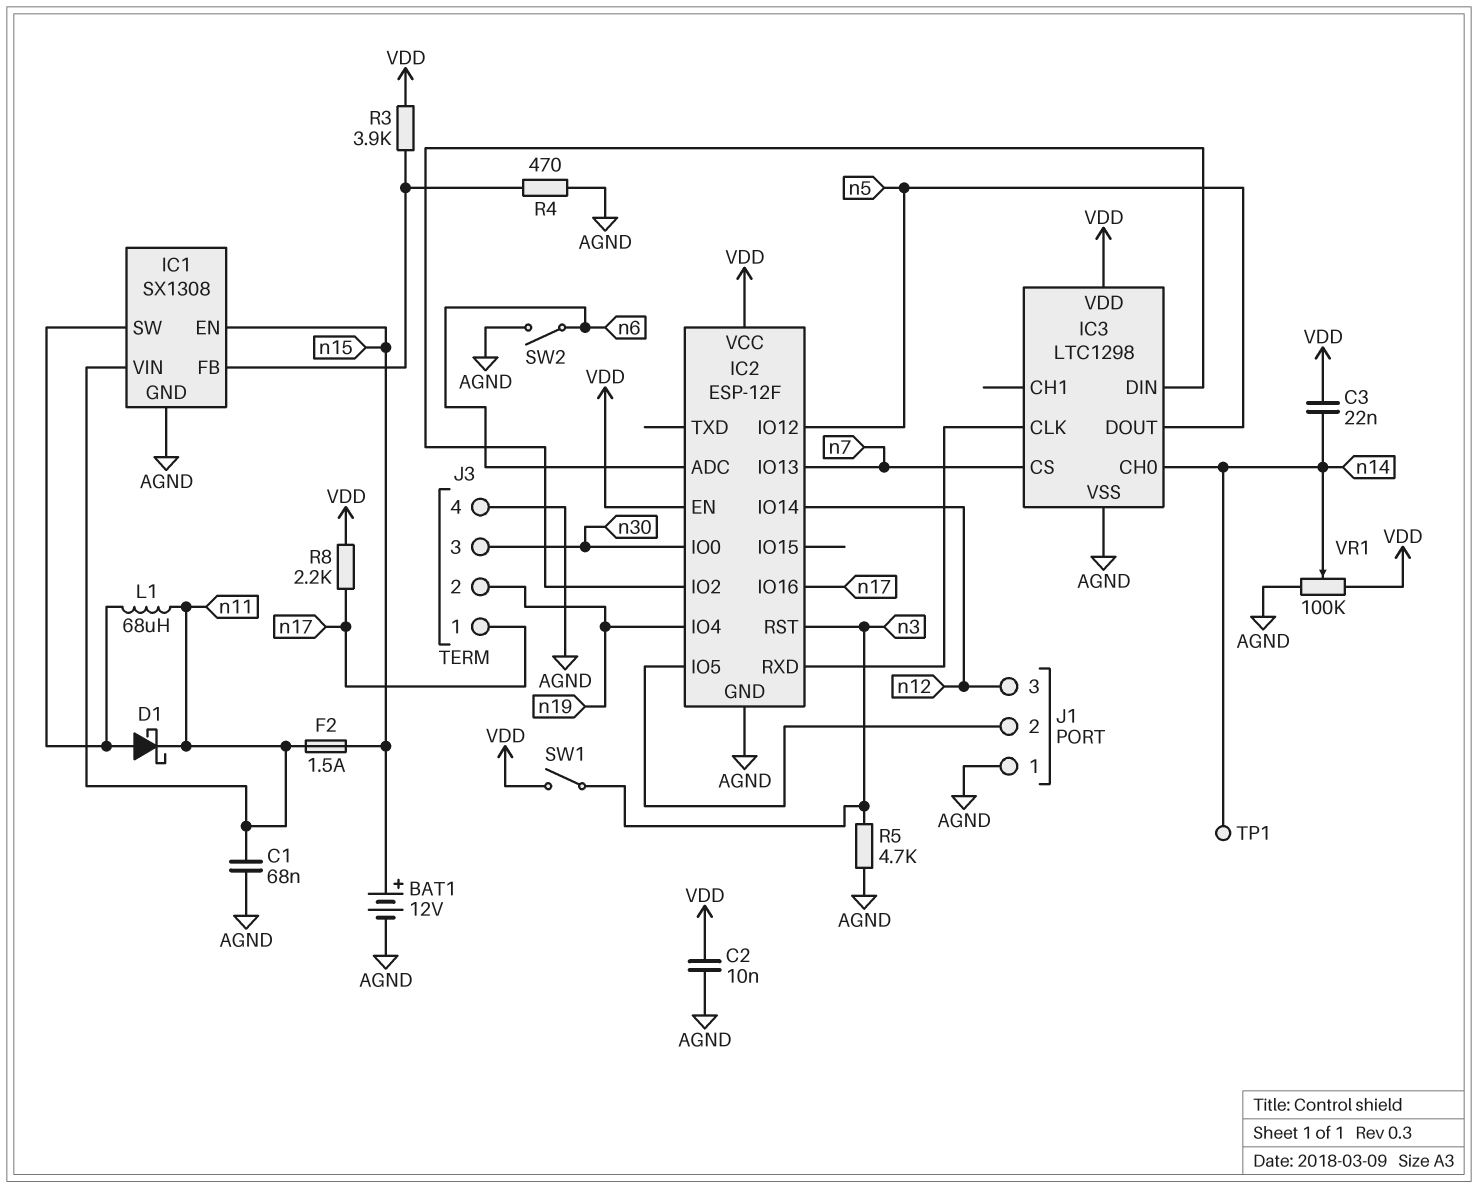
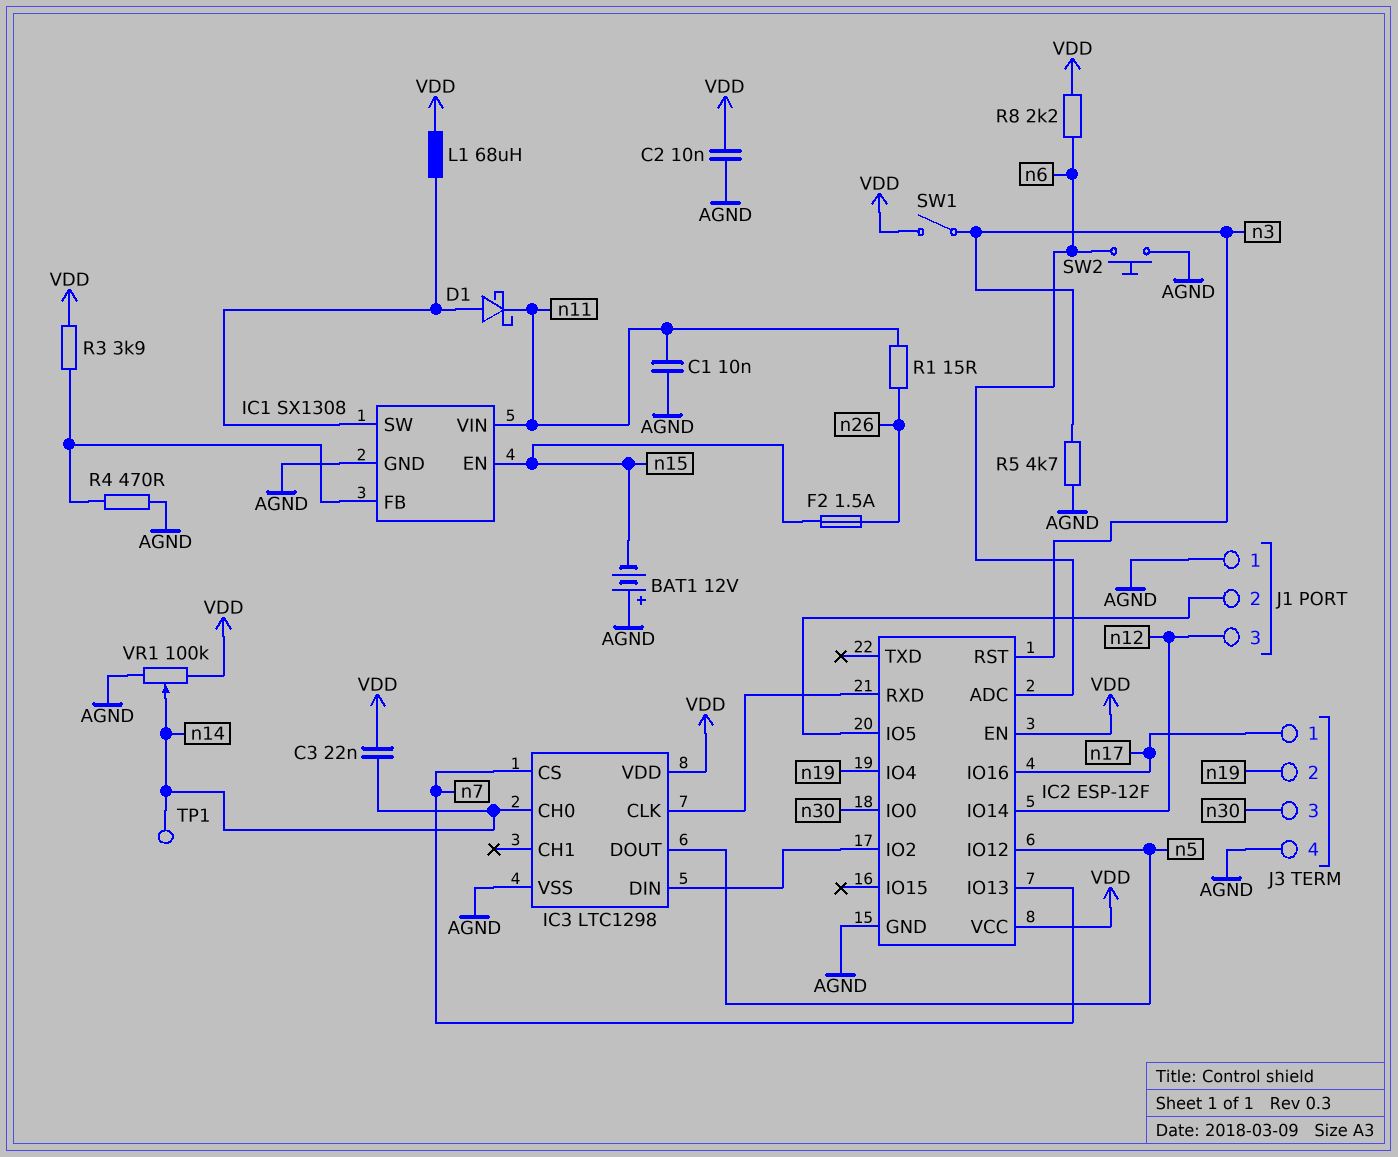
BAT1: 12V (plus n15, minus AGND) -> 12V (plus AGND, minus n15)
C1: 68nF (AGND, n11) -> 10nF (AGND, n11)
F2: 1.5A (n11, n15) -> 1.5A (n15, n26)
L1: 68uH (IC1/SW, n11) -> 68uH (IC1/SW, VDD)
R1: none -> 15 (n11, n26)
R8: 2.2k (VDD, n17) -> 2.2k (VDD, n6)
SW2: switch (AGND, n6) -> button (AGND, n6)

